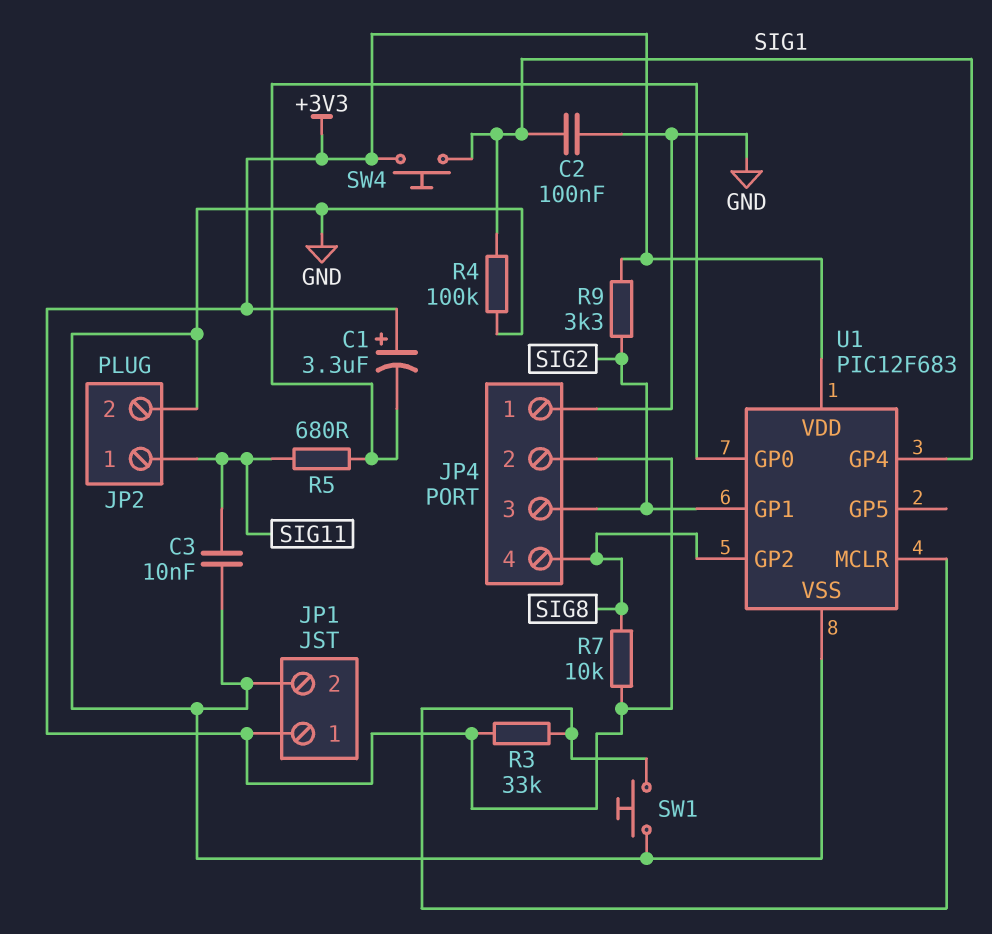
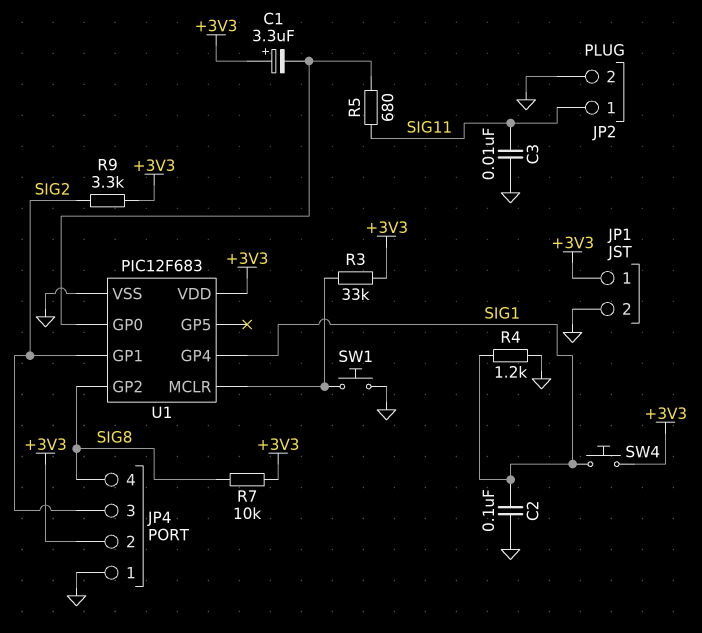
R4: 100k (GND, SIG1) -> 1.2k (GND, SIG1)

